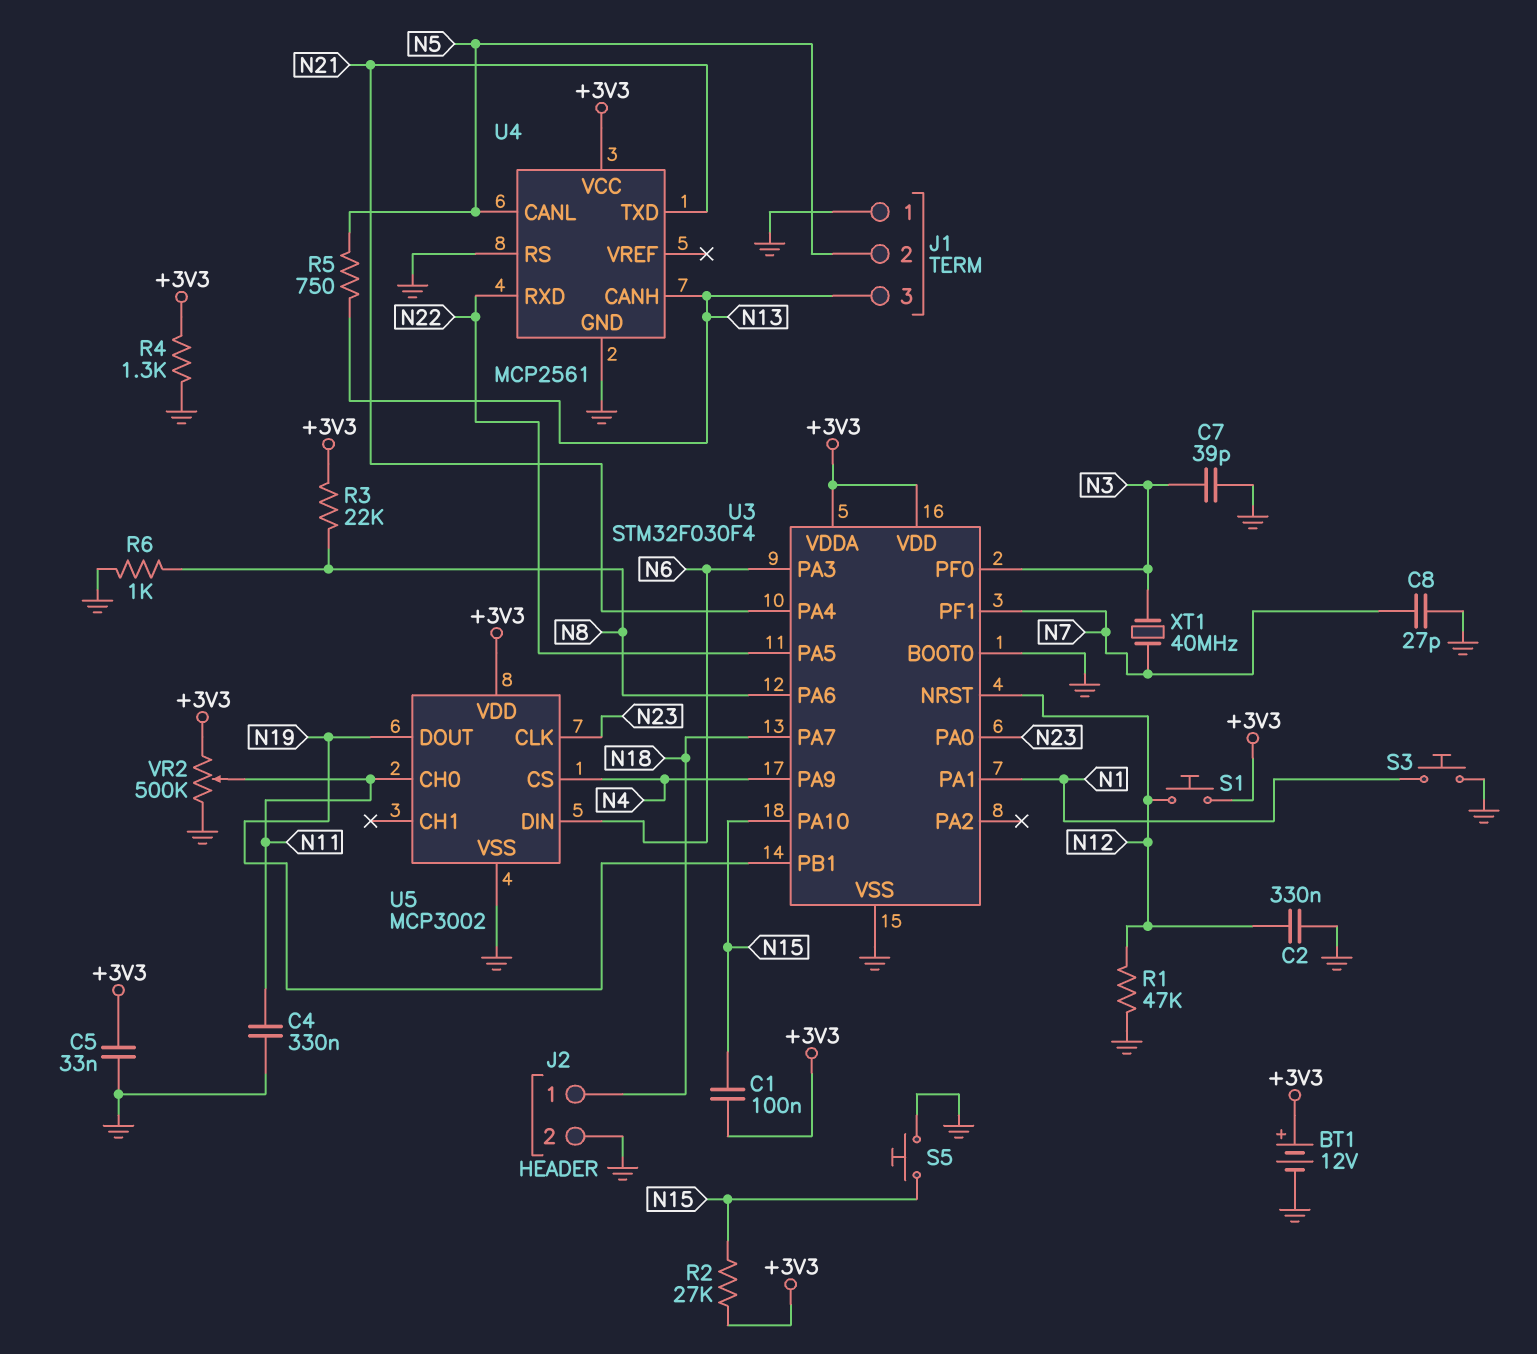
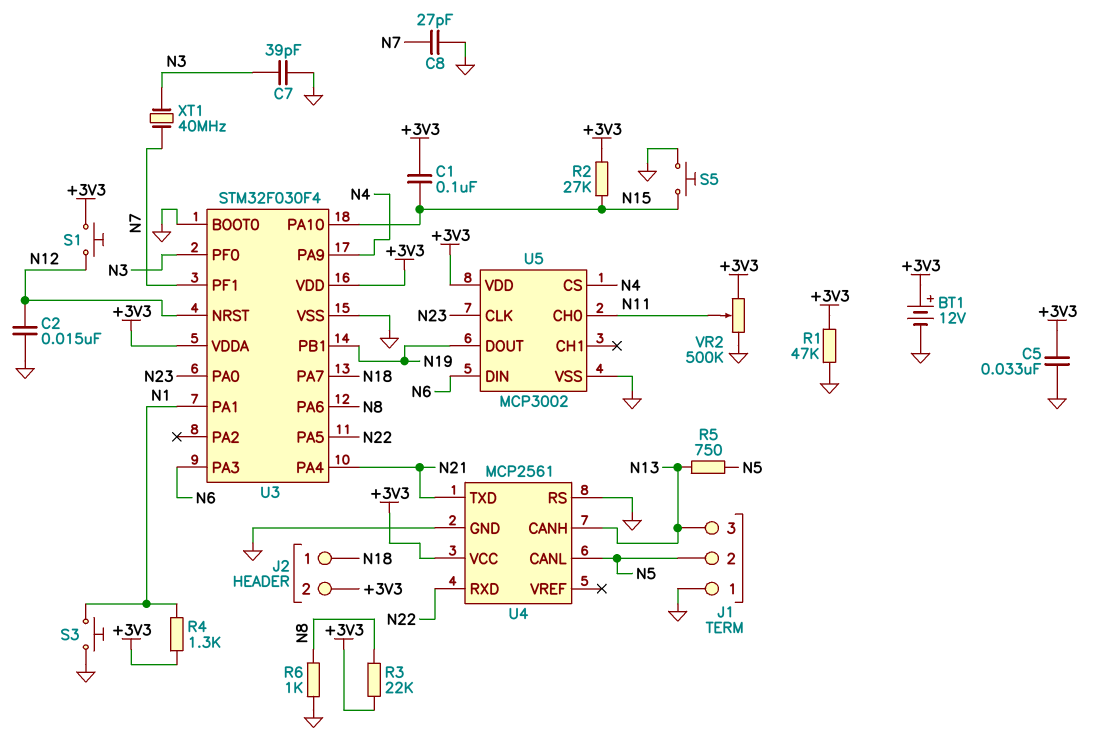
C2: 330nF (GND, N12) -> 15nF (GND, N12)
C4: 330nF (GND, N11) -> none
J2 pin 2: GND -> +3V3
R1: 47k (GND, N12) -> 47k (+3V3, GND)
R4: 1.3k (+3V3, GND) -> 1.3k (+3V3, N1)

